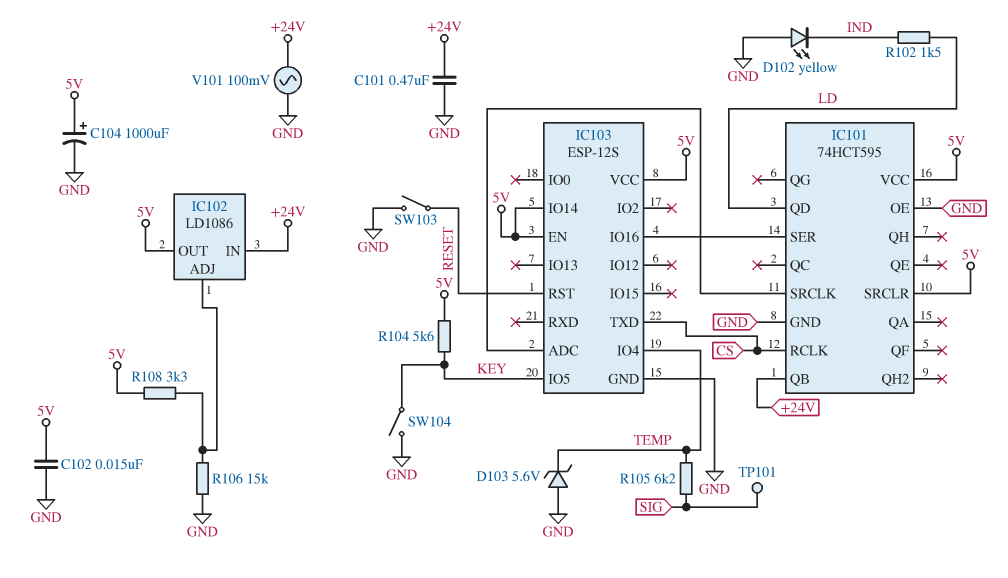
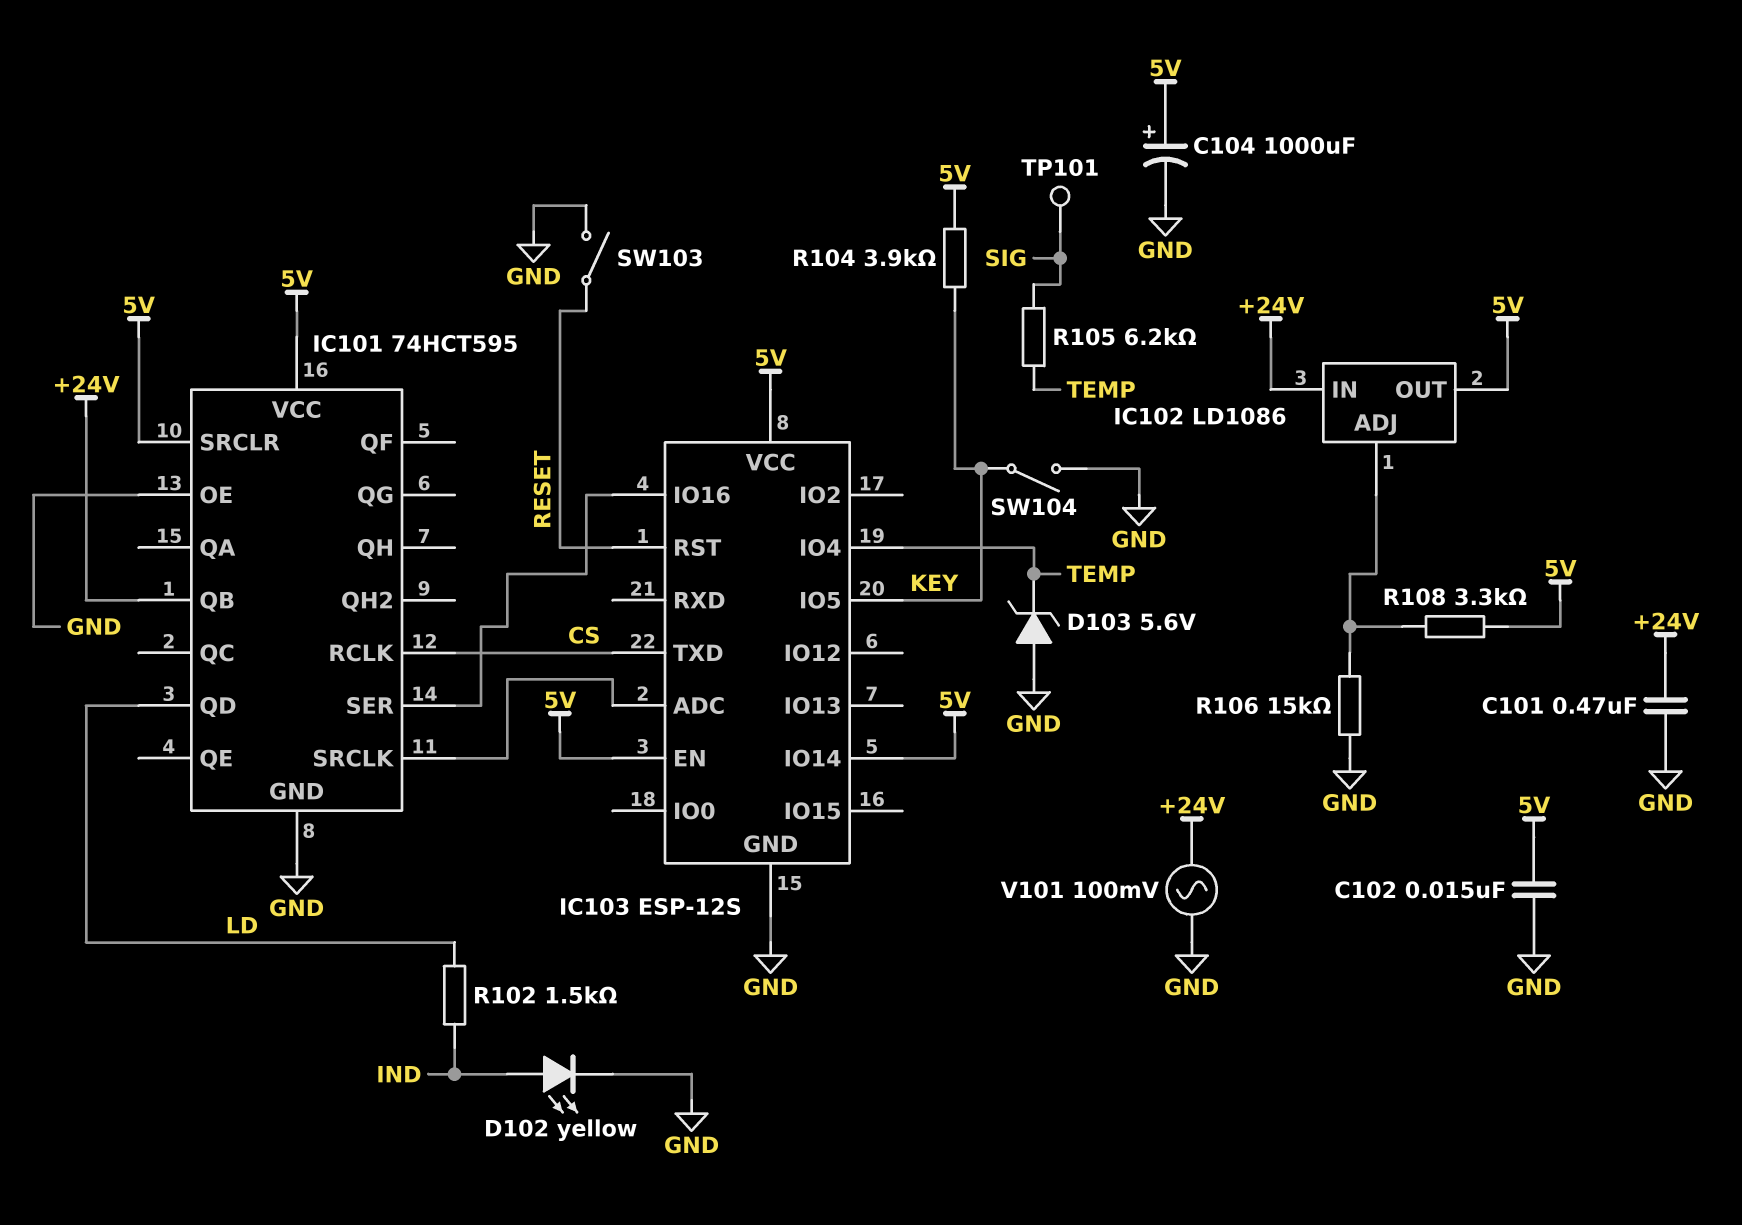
D102: LED yellow (A GND, K IND) -> LED yellow (A IND, K GND)
R104: 5.6k (5V, KEY) -> 3.9k (5V, KEY)

